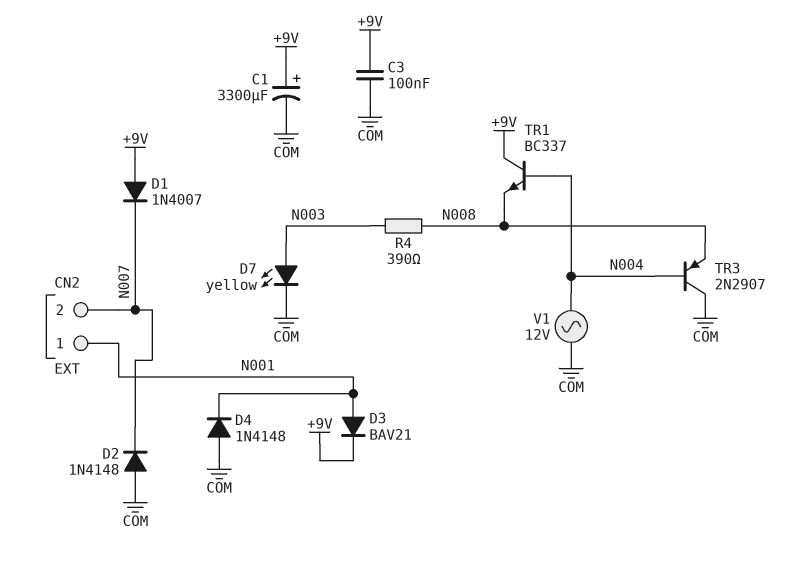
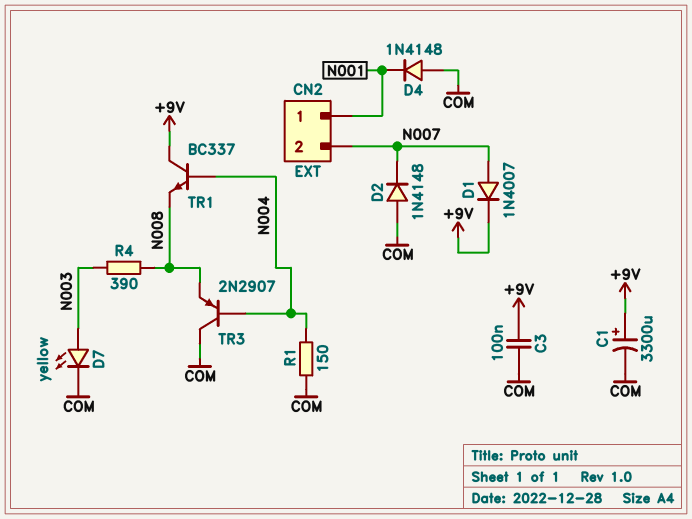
D1: diode 1N4007 (A +9V, K N007) -> diode 1N4007 (A N007, K +9V)
D3: diode BAV21 (A N001, K +9V) -> none
R1: none -> 150 (COM, N004)
V1: AC 12V (COM, N004) -> none

